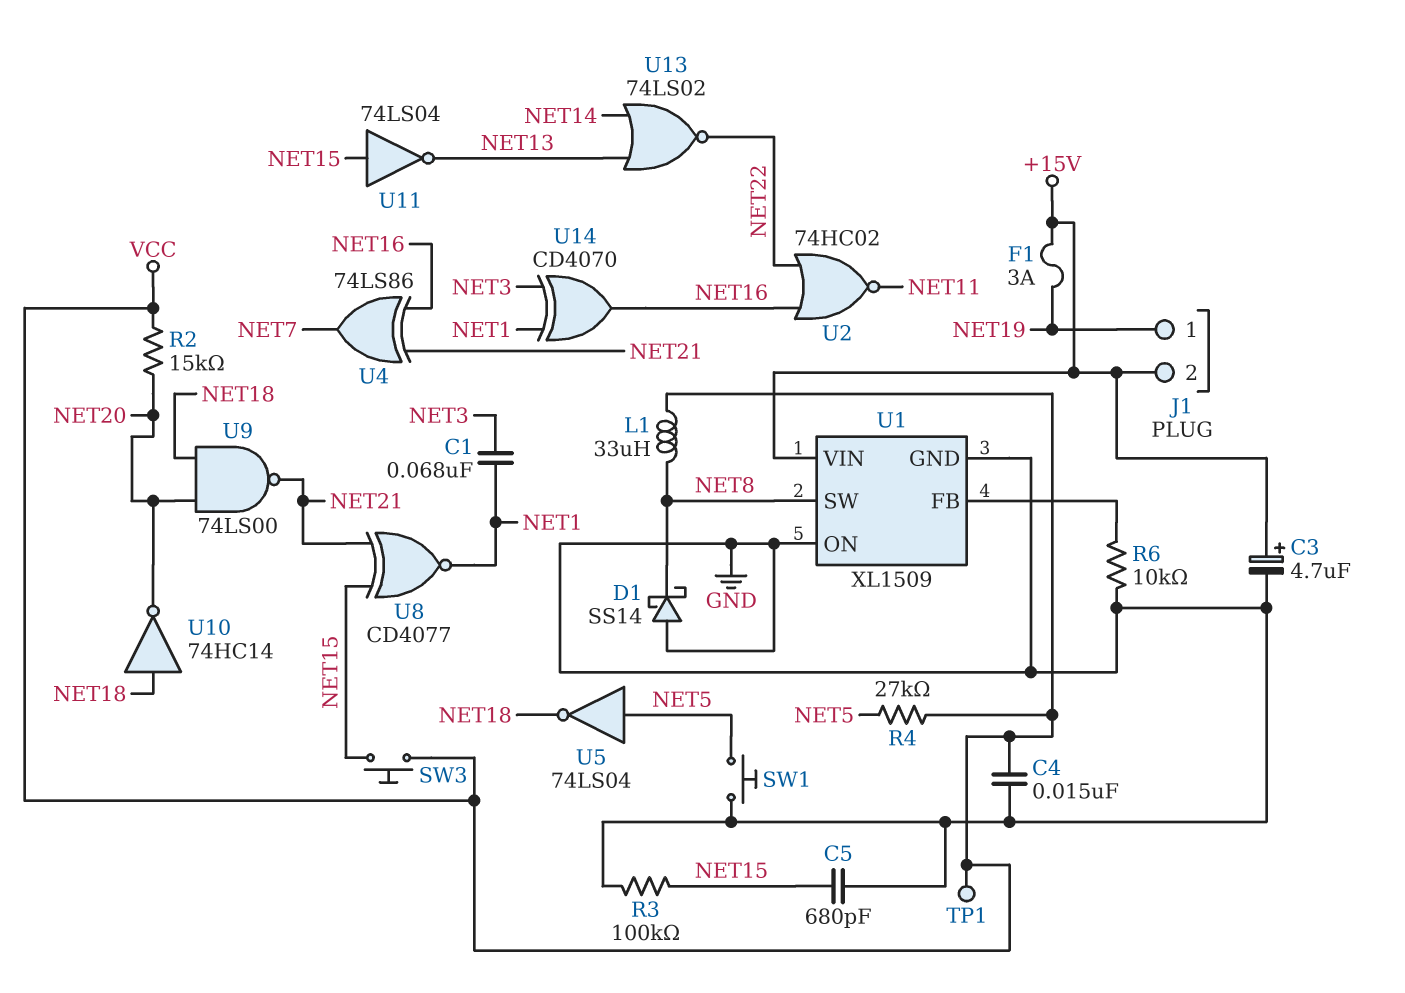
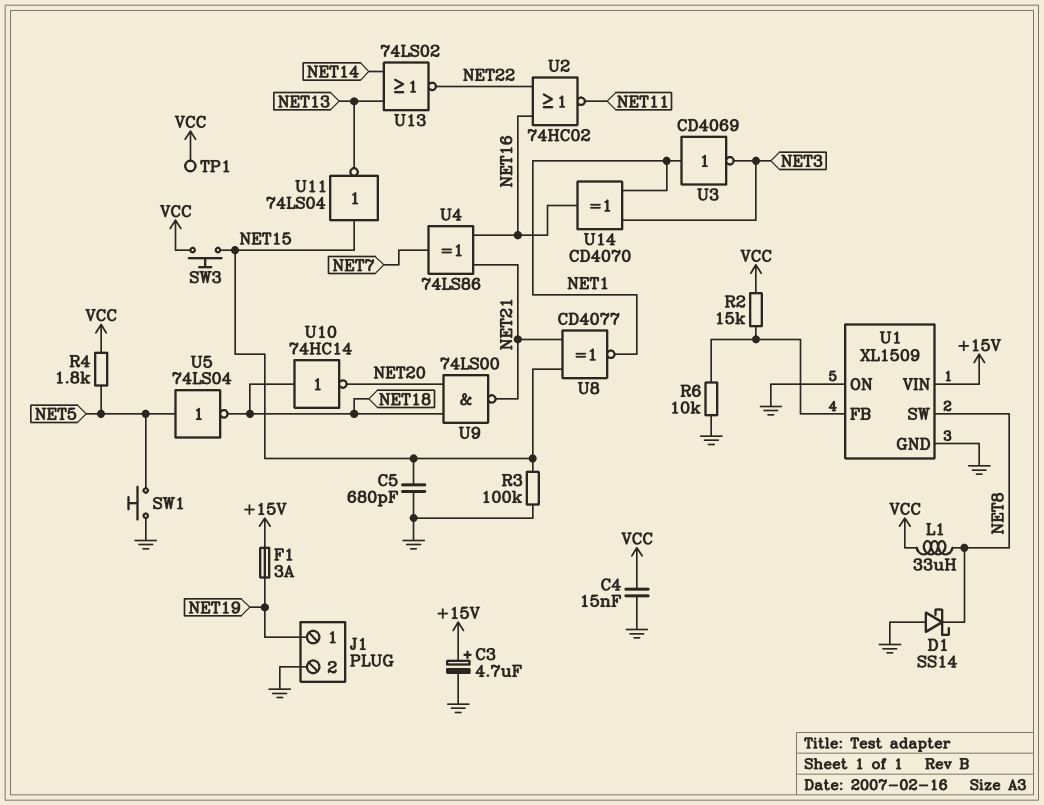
C1: 68nF (NET1, NET3) -> none
J1 pin 2: +15V -> GND
R2: 15k (NET20, VCC) -> 15k (U1/FB, VCC)
R4: 27k (NET5, VCC) -> 1.8k (NET5, VCC)
U3: none -> NOT CD4069 (in NET1, out NET3)

